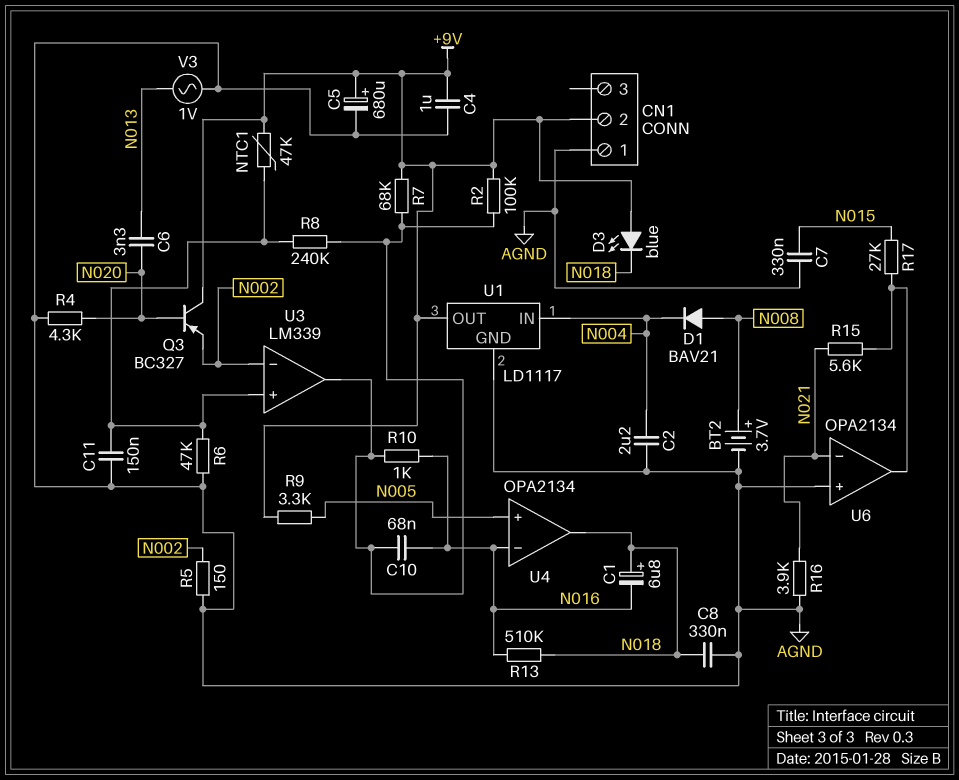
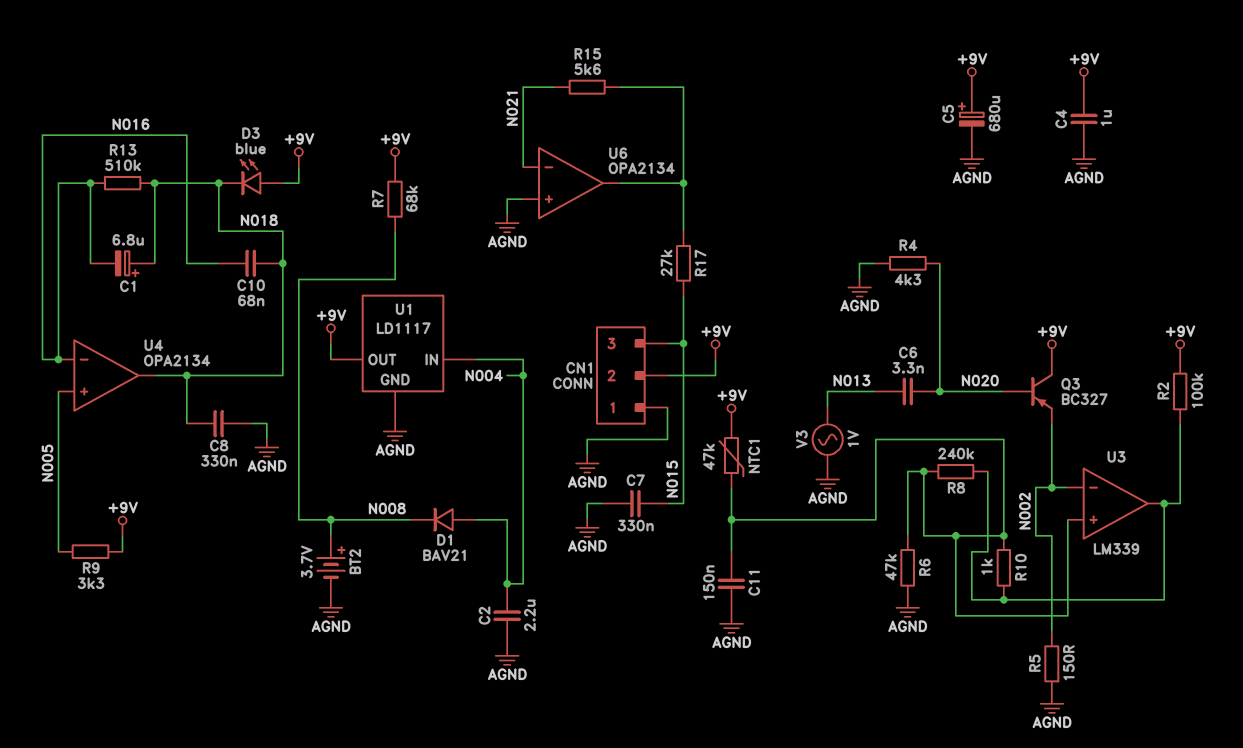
C10: 68nF (N016, U3/out) -> 68nF (N016, N018)
CN1 pin 3: none -> N015
D1: diode BAV21 (A N008, K N004) -> diode BAV21 (A N004, K N008)
R7: 68k (+9V, U3/out) -> 68k (+9V, N008)
R10: 1k (N016, U3/out) -> 1k (U3/in+, U3/out)
R16: 3.9k (AGND, N021) -> none

